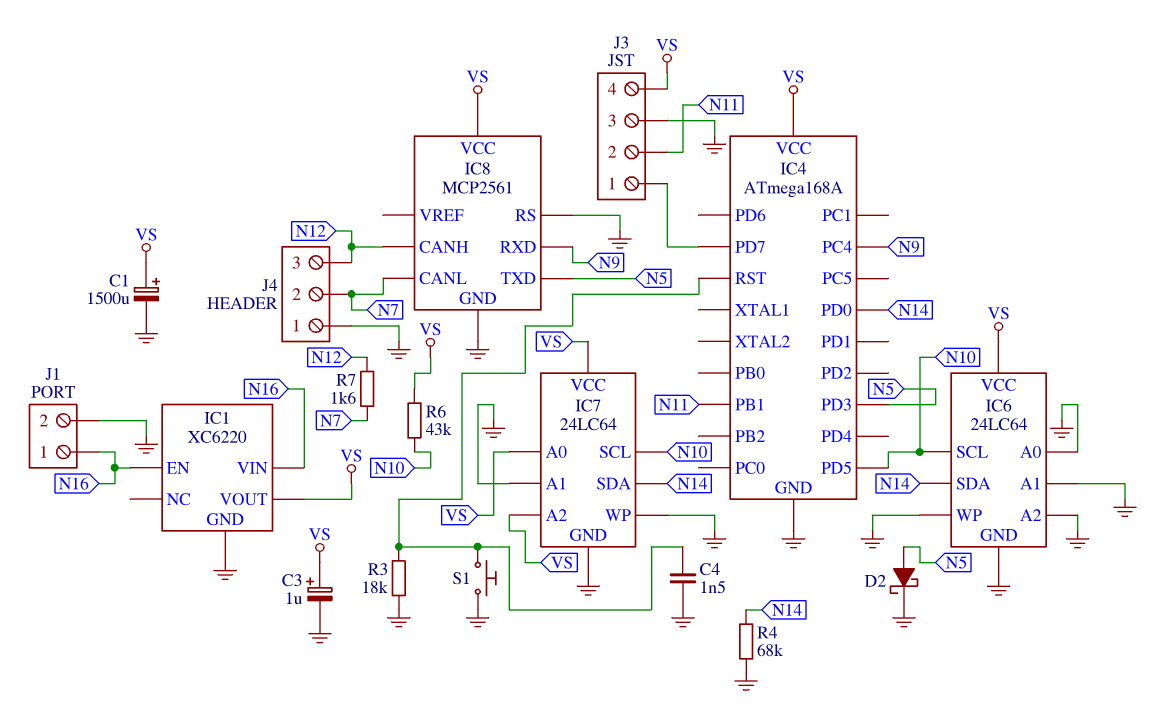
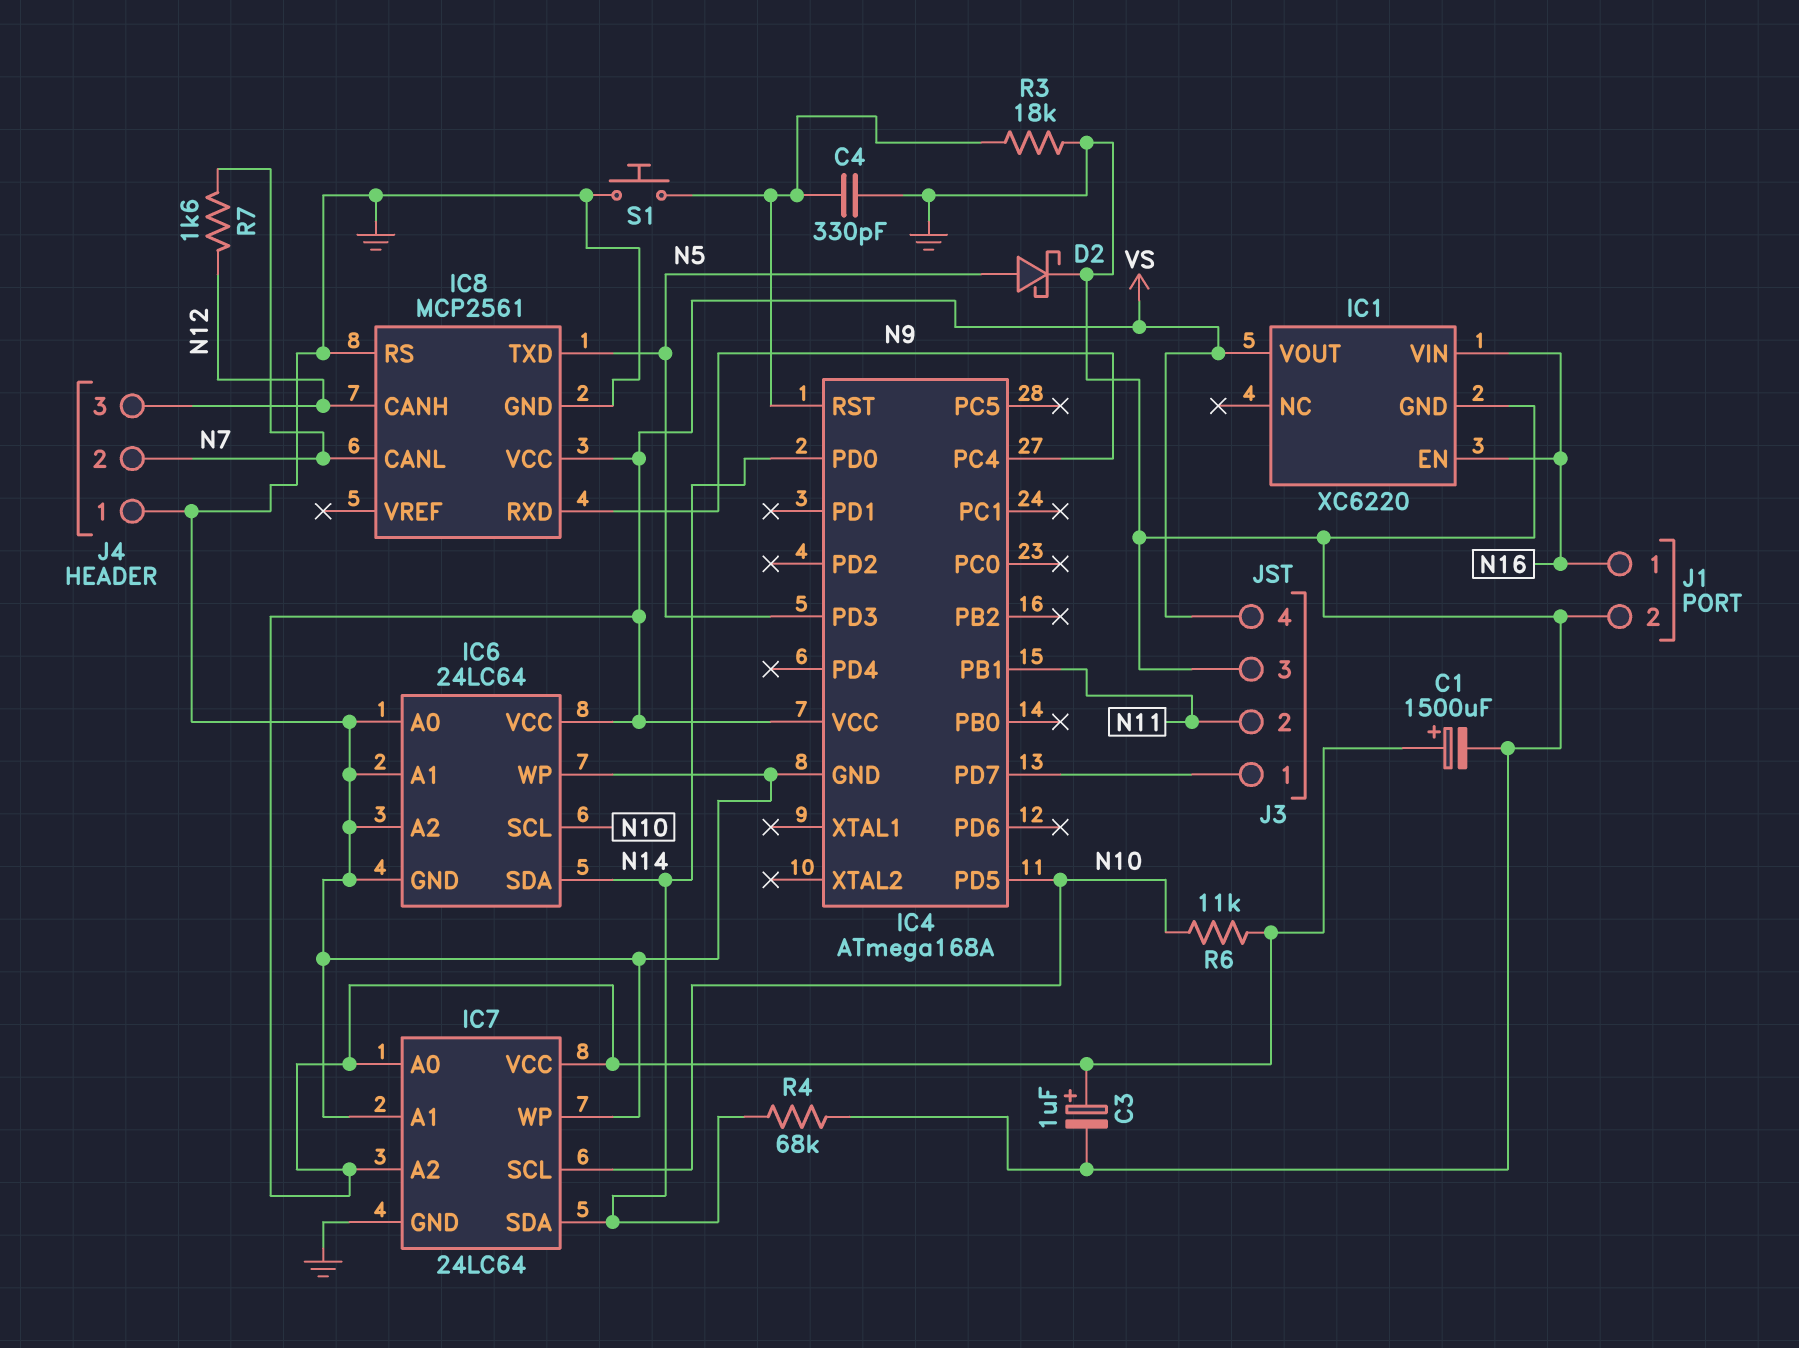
C4: 1.5nF (GND, IC4/RST) -> 330pF (GND, IC4/RST)
R6: 43k (N10, VS) -> 11k (N10, VS)

